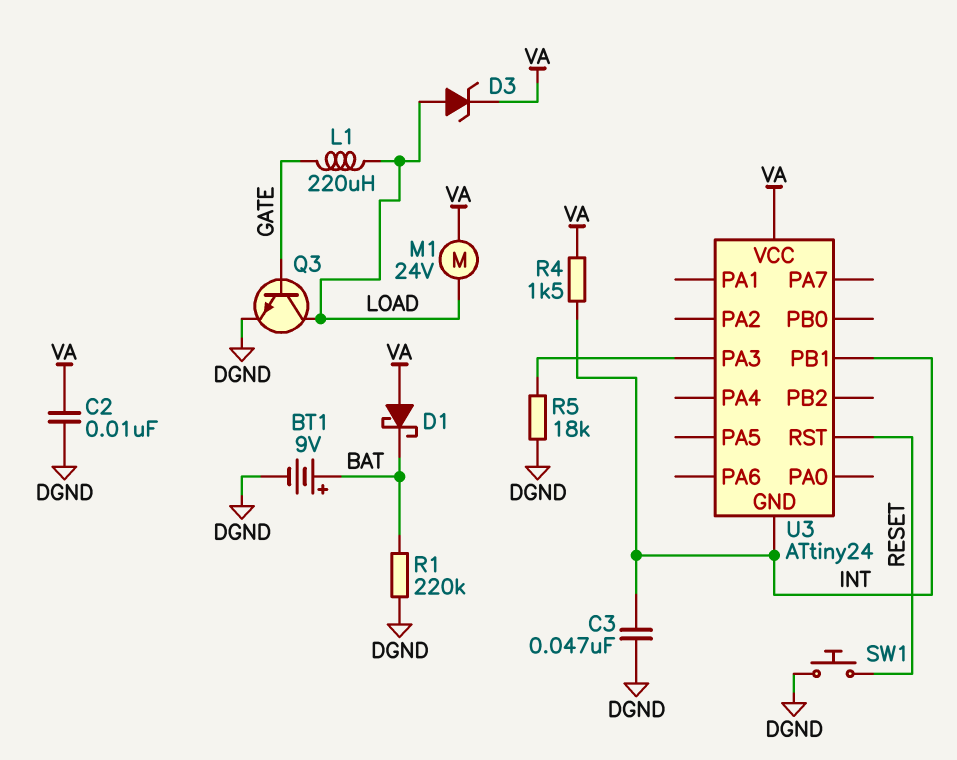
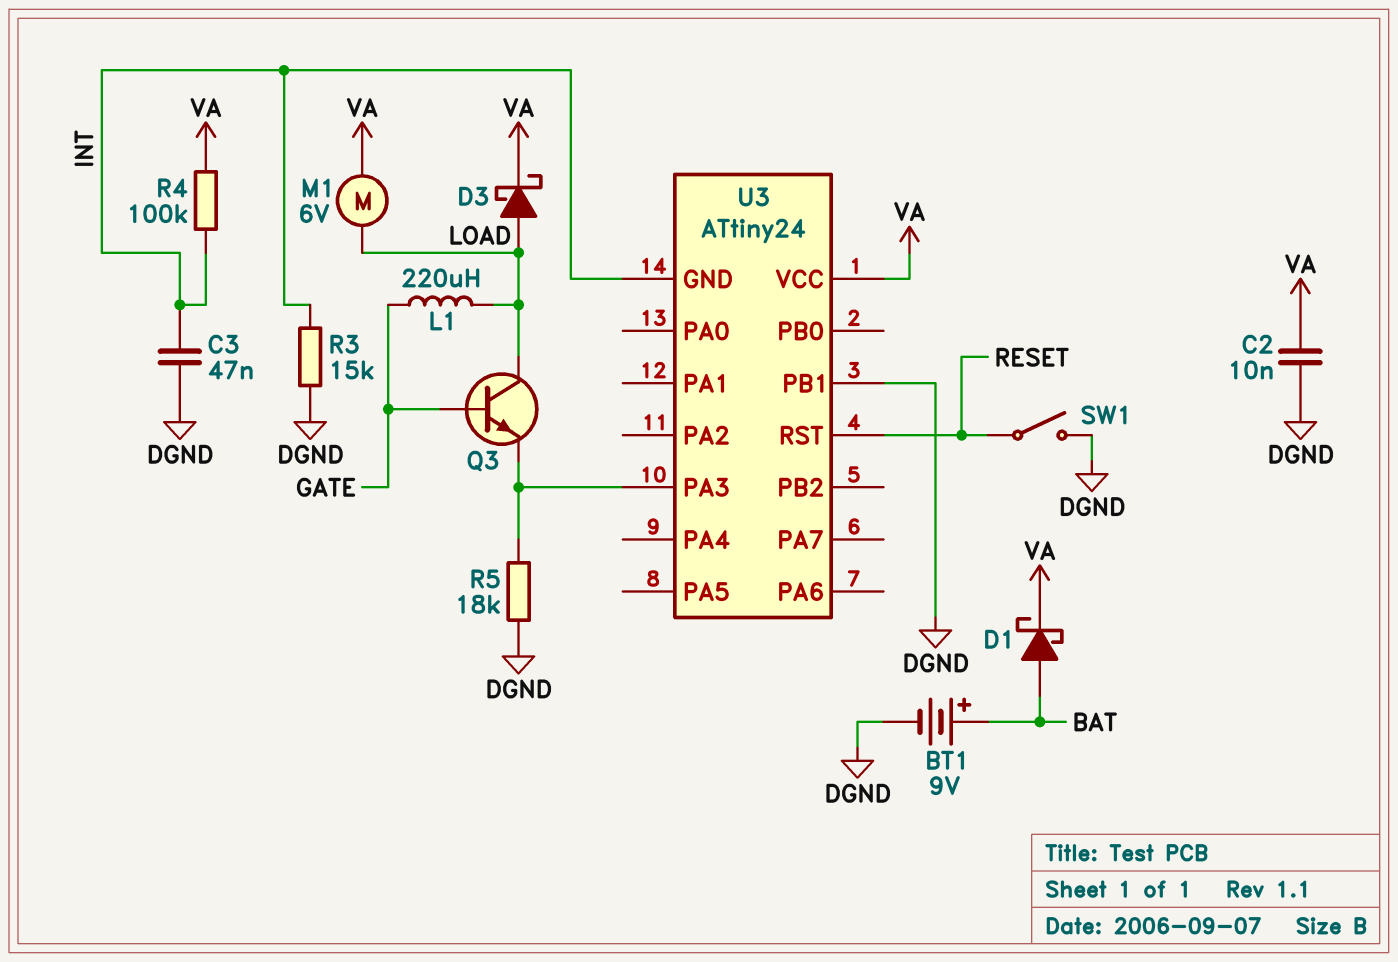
D1: schottky (A VA, K BAT) -> schottky (A BAT, K VA)
D3: zener (A LOAD, K VA) -> schottky (A LOAD, K VA)
M1: motor 24V (LOAD, VA) -> motor 6V (LOAD, VA)
Q3: NPN (B GATE, C LOAD, E DGND) -> NPN (B GATE, C LOAD, E U3/PA3)
R1: 220k (BAT, DGND) -> none
R3: none -> 15k (DGND, INT)
R4: 1.5k (INT, VA) -> 100k (INT, VA)
SW1: button (DGND, RESET) -> switch (DGND, RESET)
U3 pin PB1: INT -> DGND

